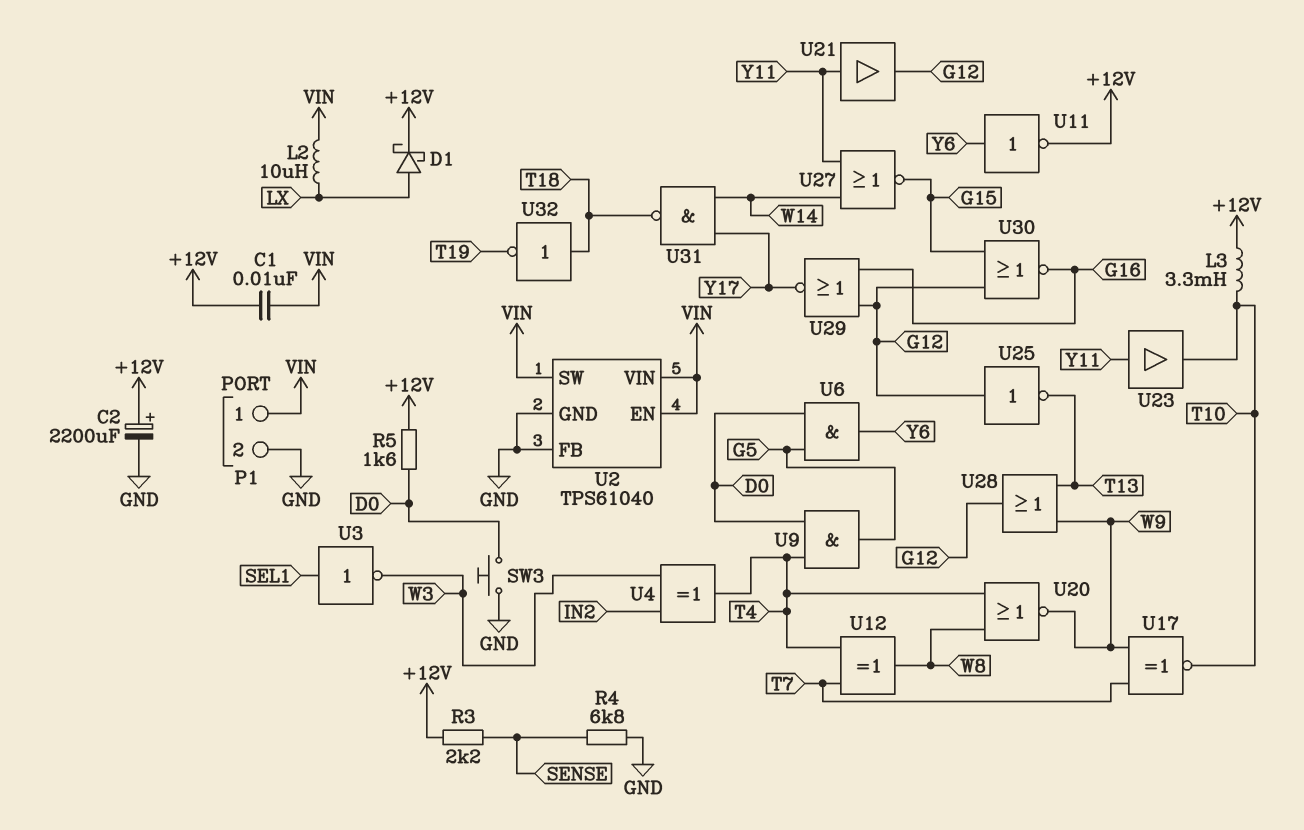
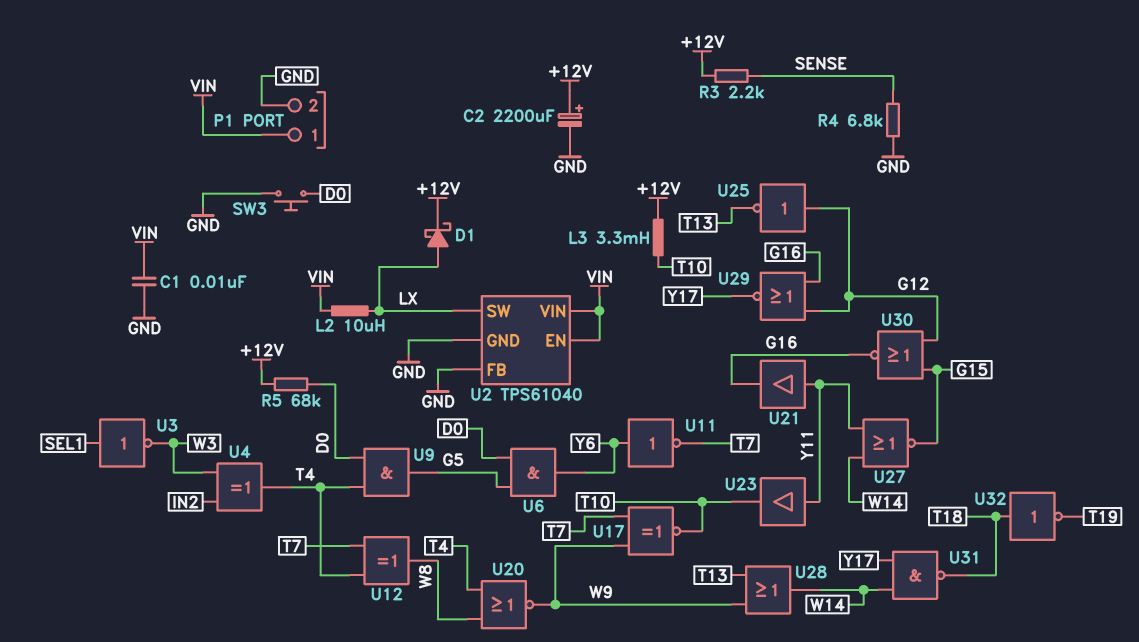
C1: 10nF (+12V, VIN) -> 10nF (GND, VIN)
R5: 1.6k (+12V, D0) -> 68k (+12V, D0)
U2 pin SW: VIN -> LX
U11: NOT (in Y6, out +12V) -> NOT (in Y6, out T7)
U21: buffer (in Y11, out G12) -> buffer (in Y11, out G16)
U28: OR (in T13, in W9, out G12) -> OR (in T13, in W9, out W14)

